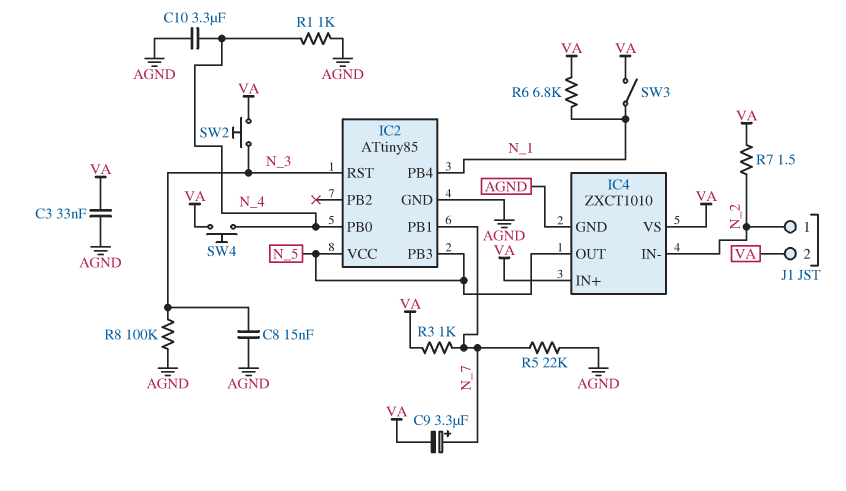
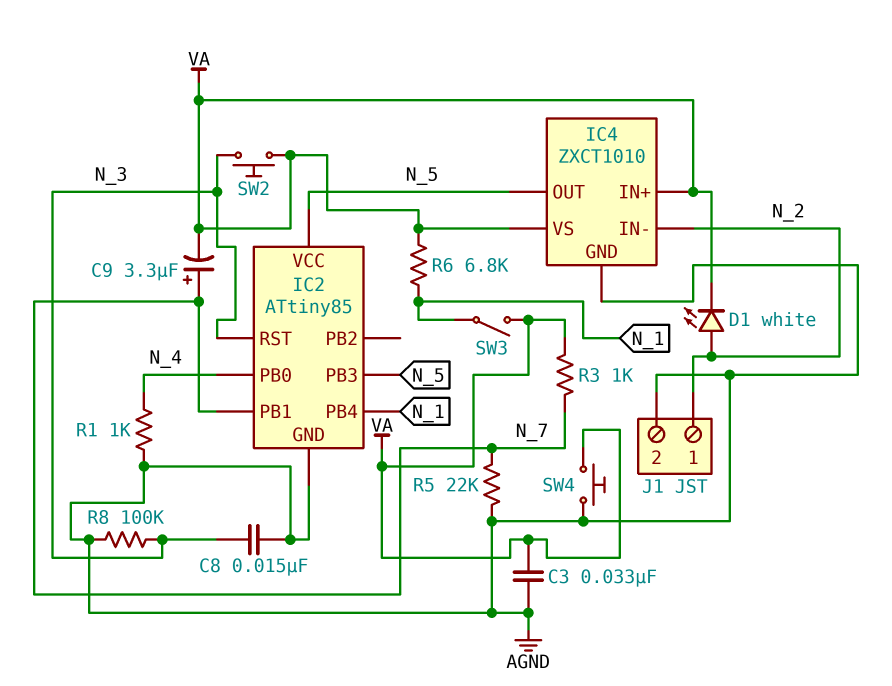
C10: 3.3uF (AGND, N_4) -> none
D1: none -> LED white (A N_2, K VA)
J1 pin 2: VA -> AGND
R7: 1.5 (N_2, VA) -> none
SW4: button (N_4, VA) -> button (AGND, VA)

